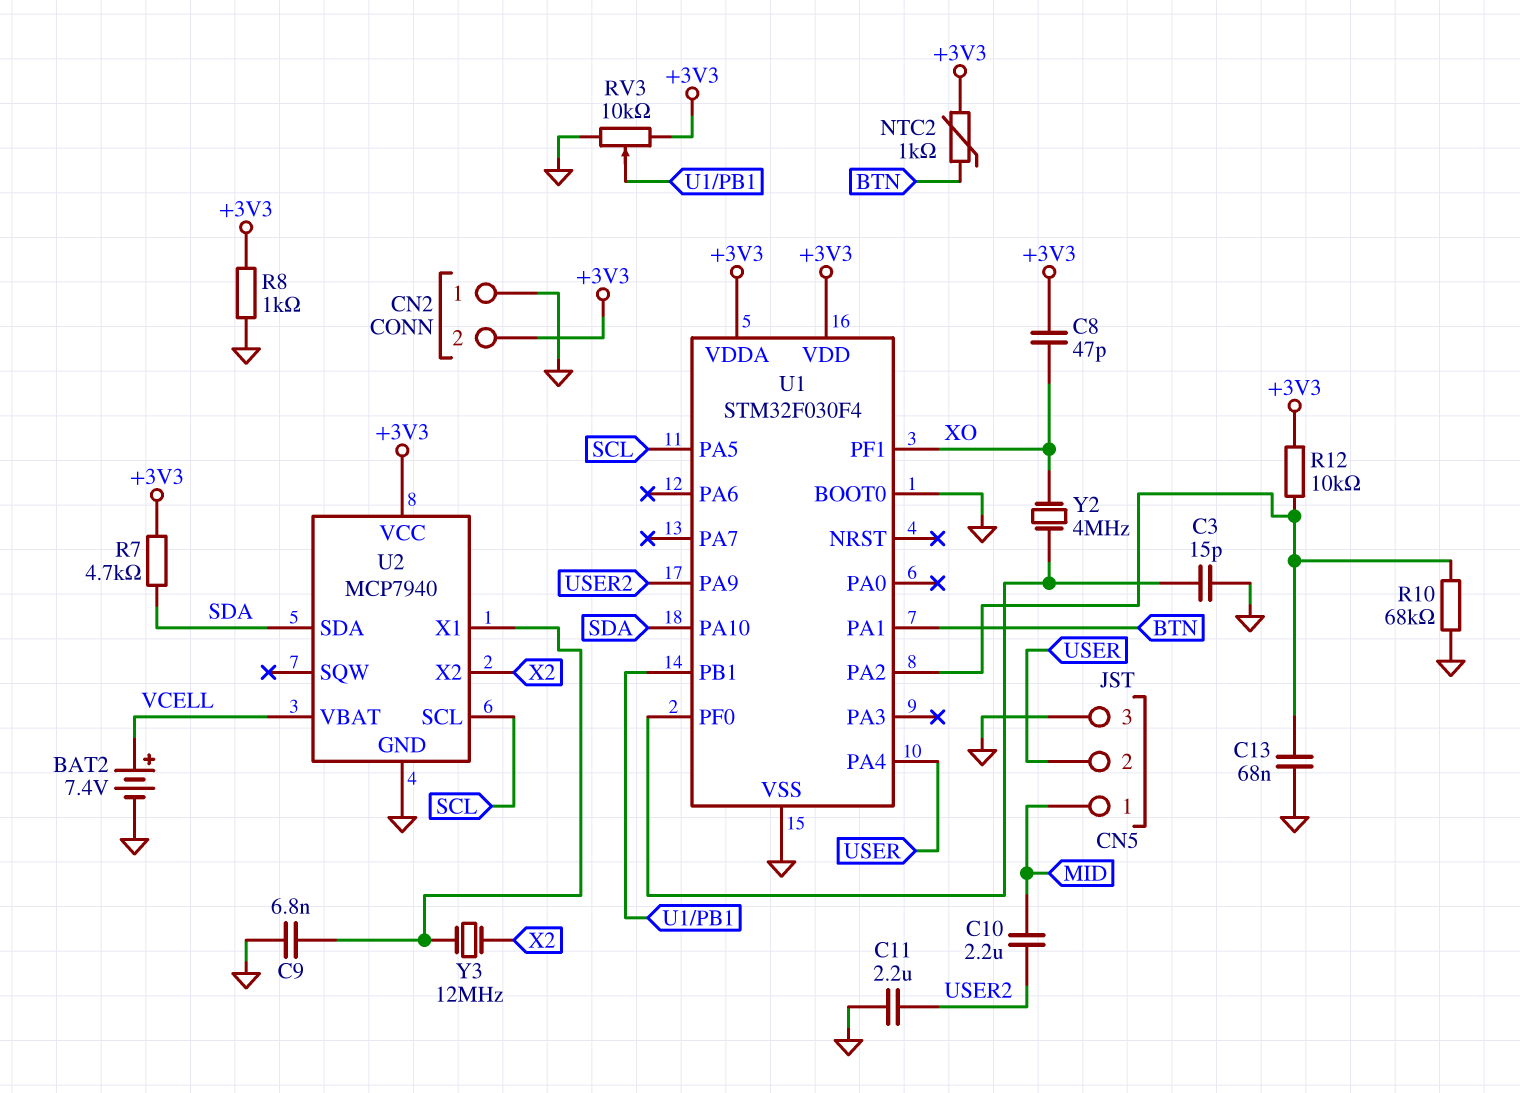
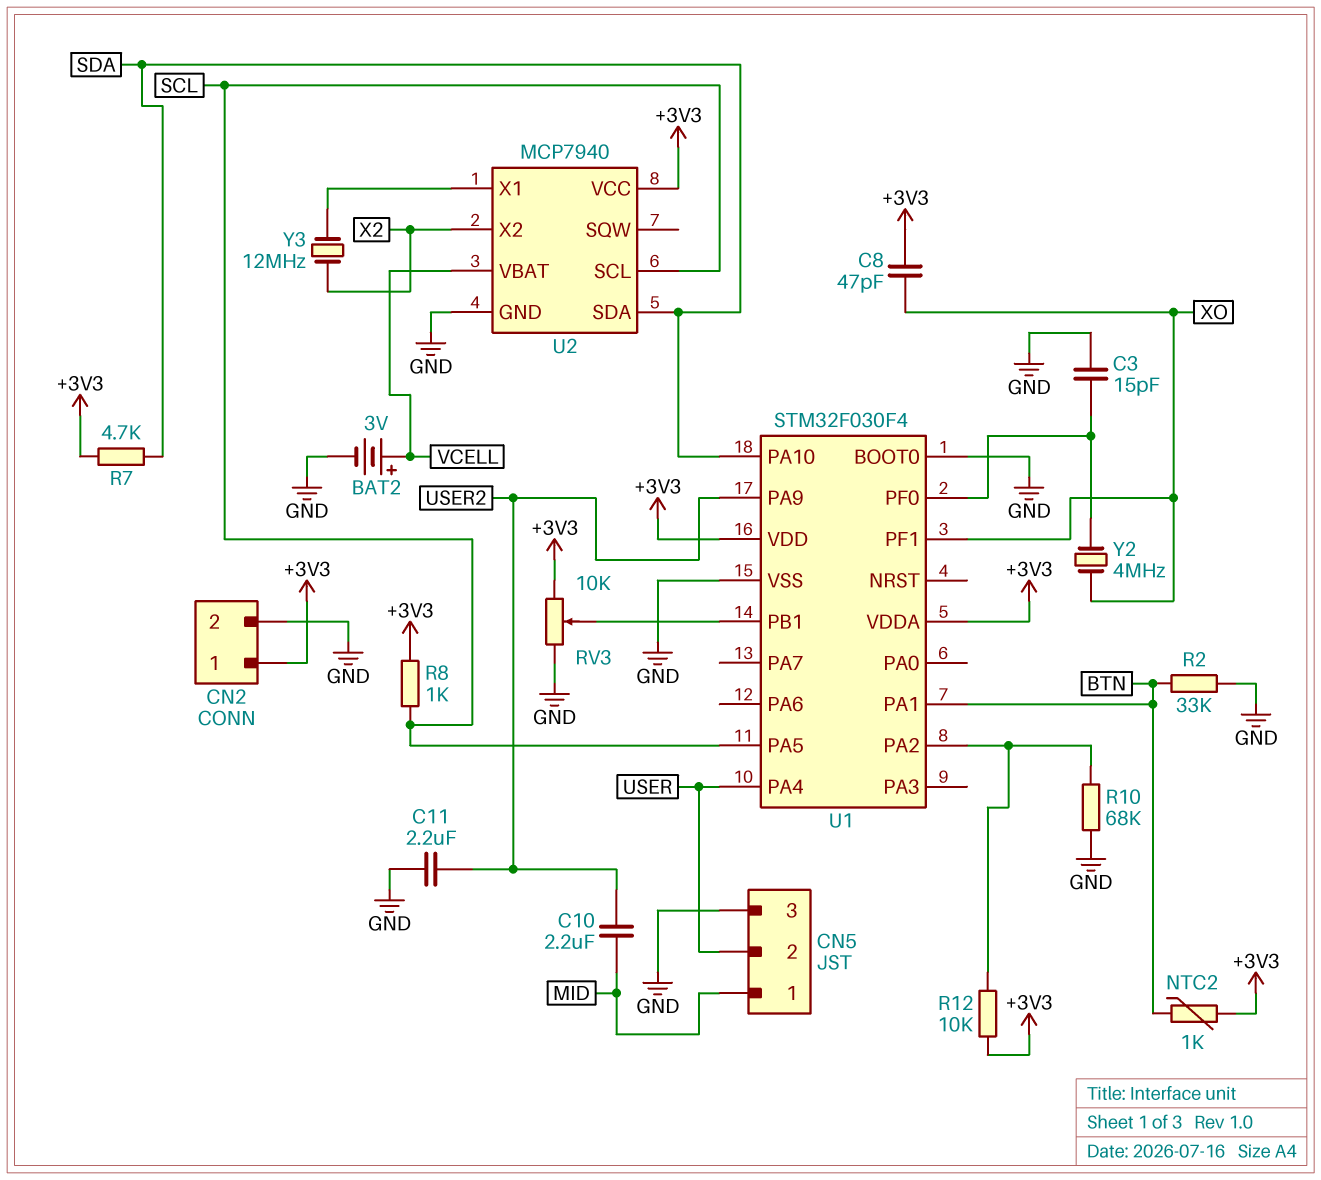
BAT2: 7.4V (plus VCELL, minus GND) -> 3V (plus VCELL, minus GND)
C9: 6.8nF (GND, U2/X1) -> none
C13: 68nF (GND, U1/PA2) -> none
CN2 pin 1: GND -> +3V3
CN2 pin 2: +3V3 -> GND
R2: none -> 33k (BTN, GND)
R8: 1k (+3V3, GND) -> 1k (+3V3, SCL)

